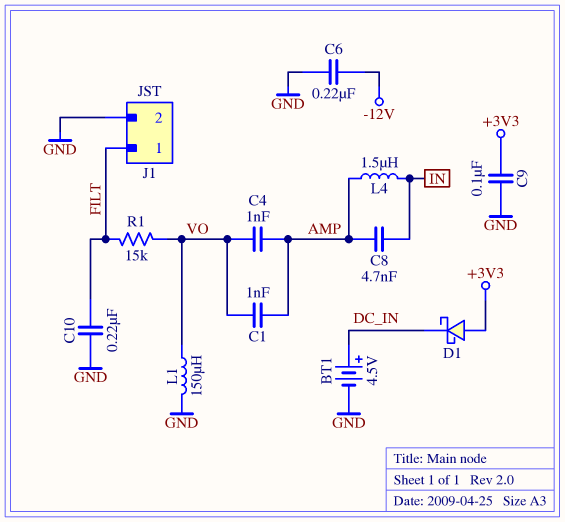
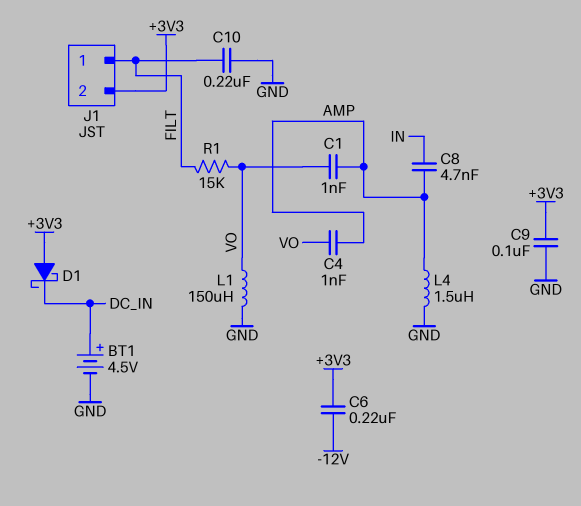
C6: 220nF (-12V, GND) -> 220nF (+3V3, -12V)
J1 pin 2: GND -> +3V3
L4: 1.5uH (AMP, IN) -> 1.5uH (AMP, GND)

